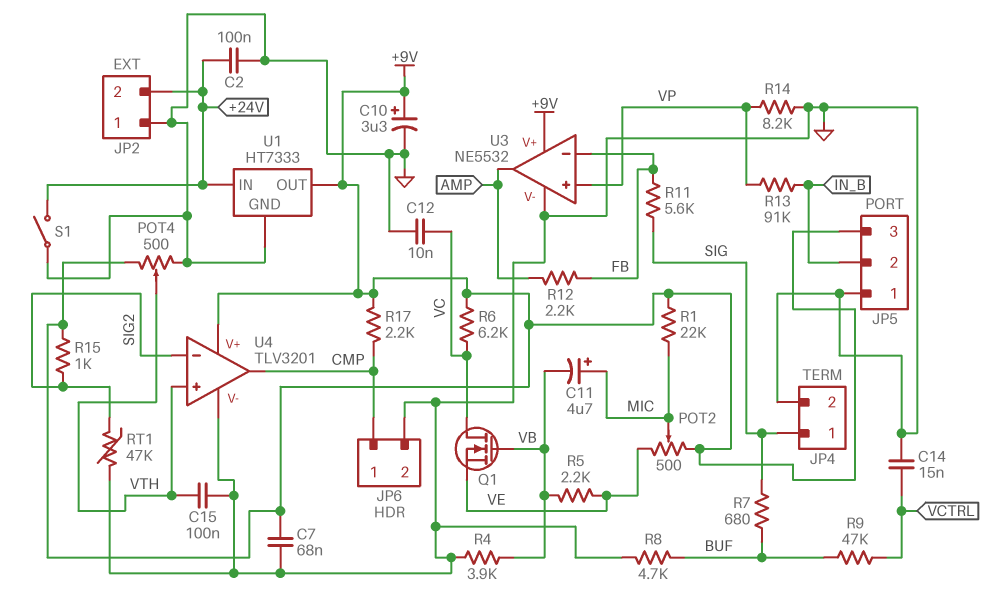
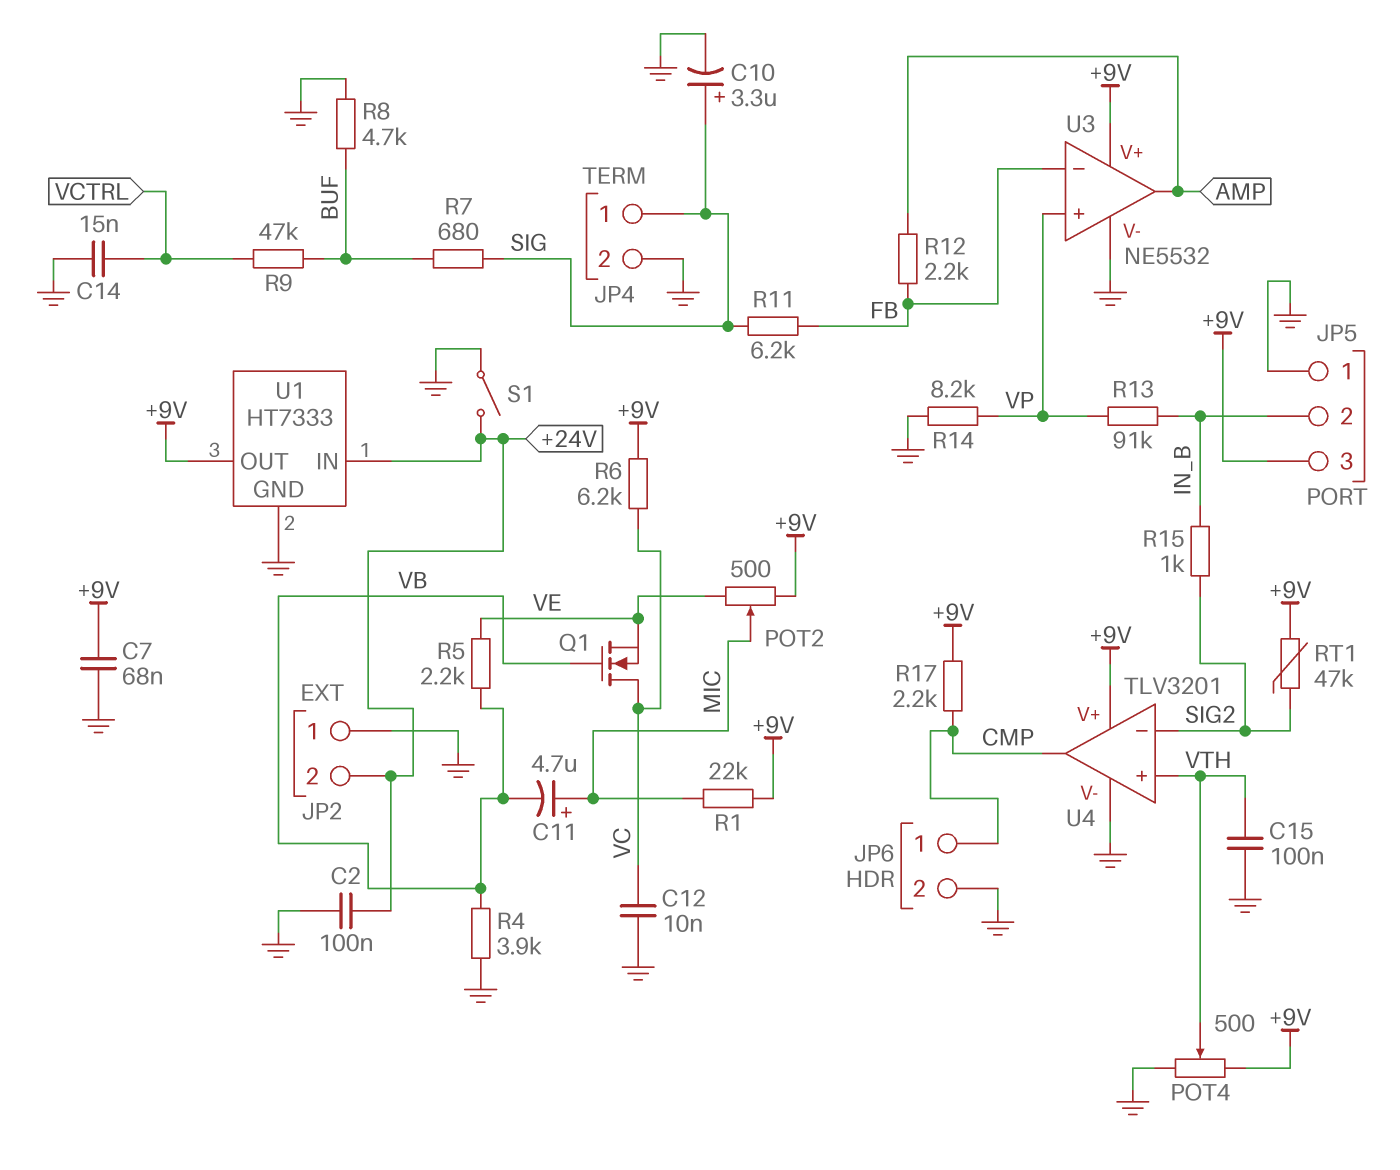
C10: 3.3uF (plus +9V, minus GND) -> 3.3uF (plus SIG, minus GND)
R11: 5.6k (FB, SIG) -> 6.2k (FB, SIG)
R15: 1k (+9V, SIG2) -> 1k (IN_B, SIG2)
RT1: 47k (GND, SIG2) -> 47k (+9V, SIG2)

